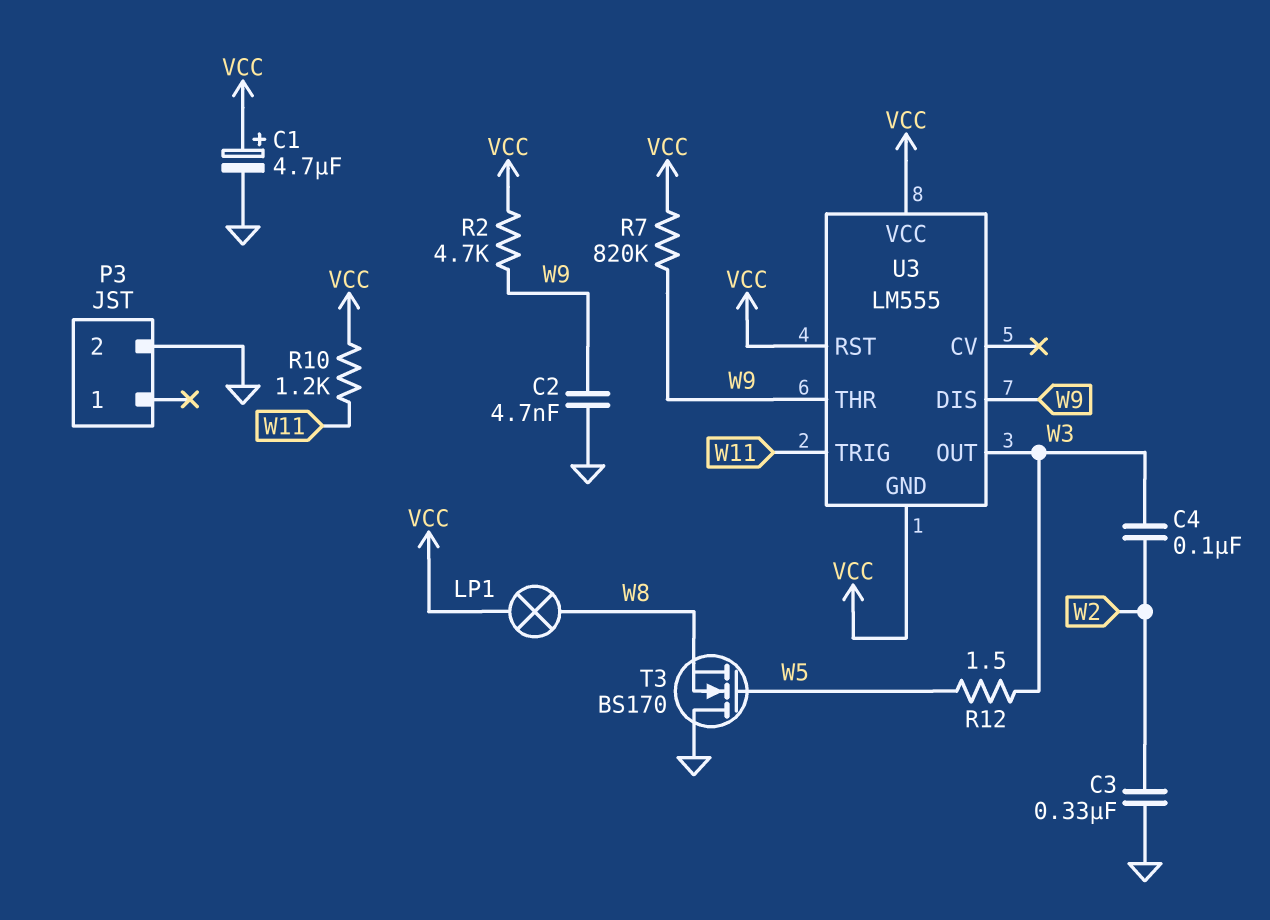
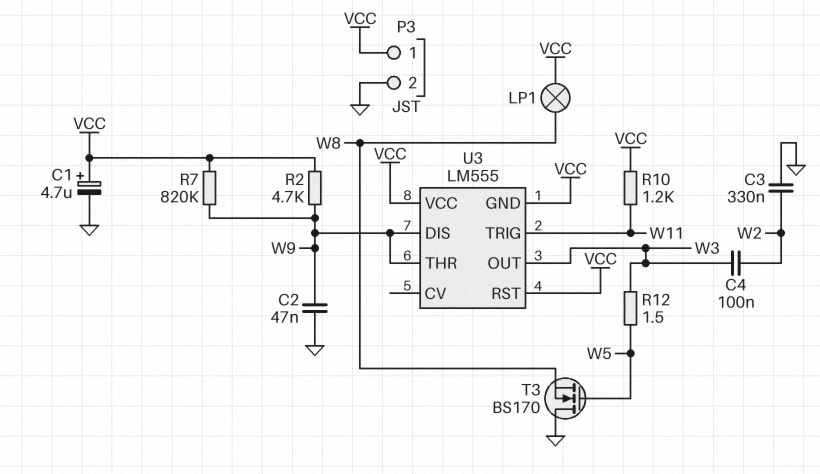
C2: 4.7nF (GND, W9) -> 47nF (GND, W9)
P3 pin 1: none -> VCC

